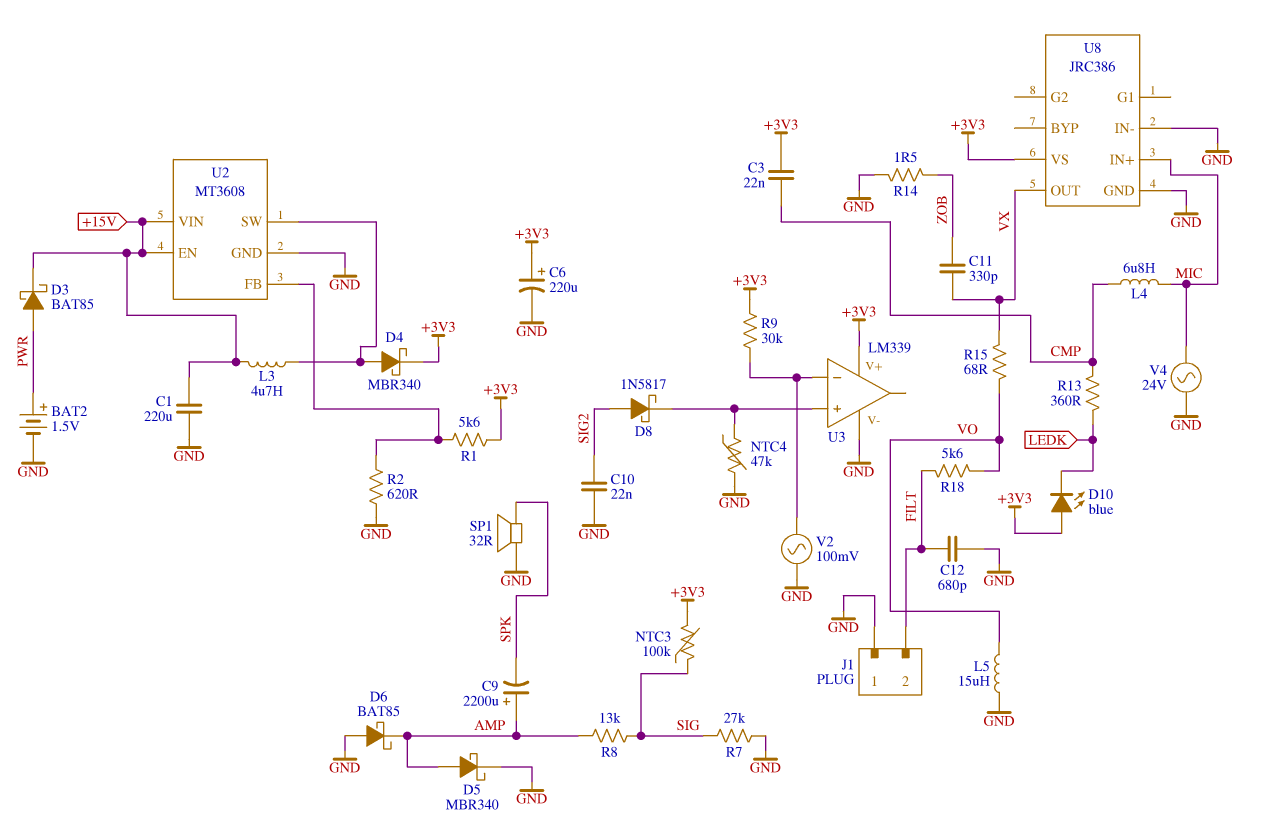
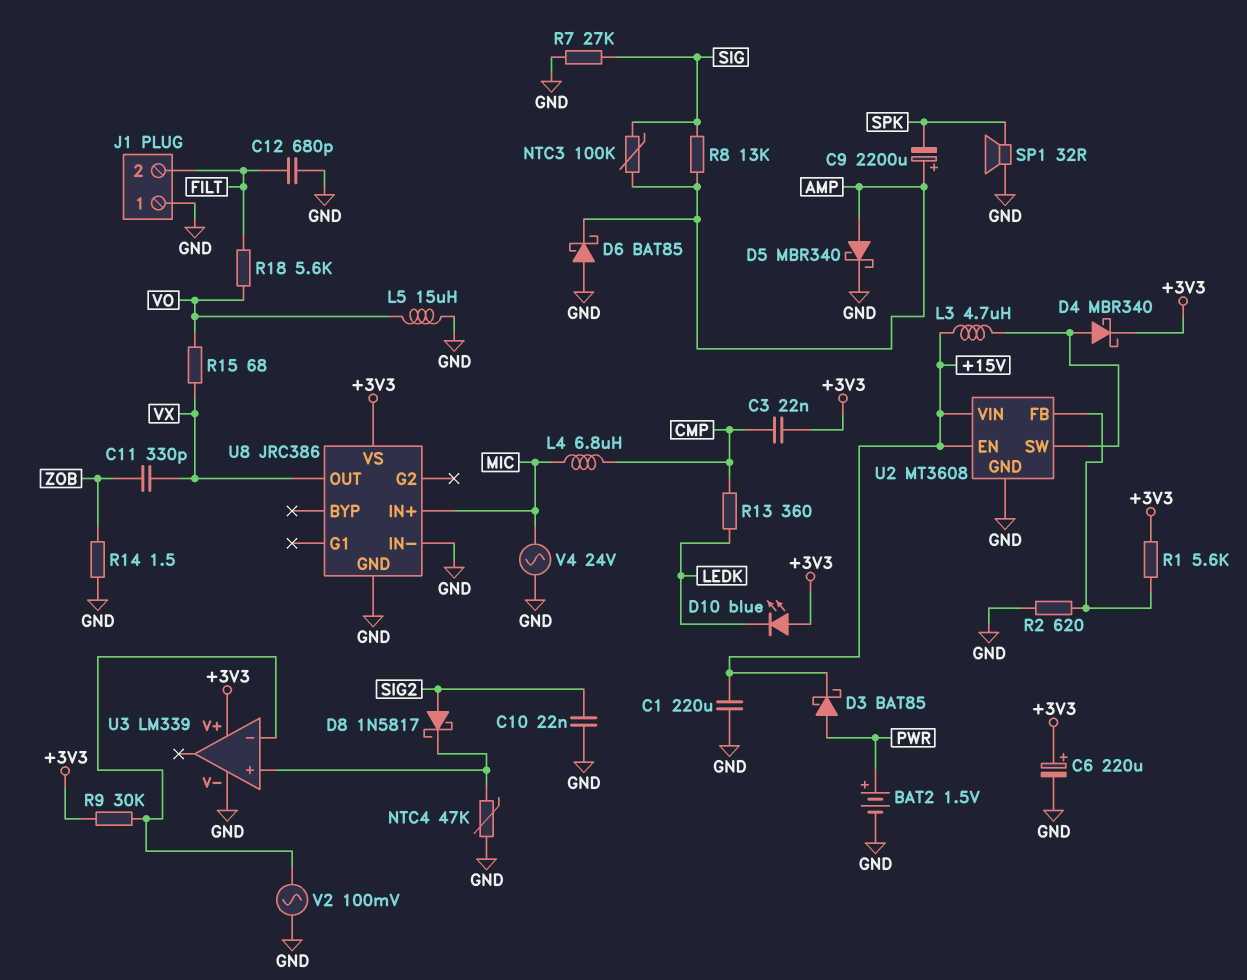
NTC3: 100k (+3V3, SIG) -> 100k (AMP, SIG)

